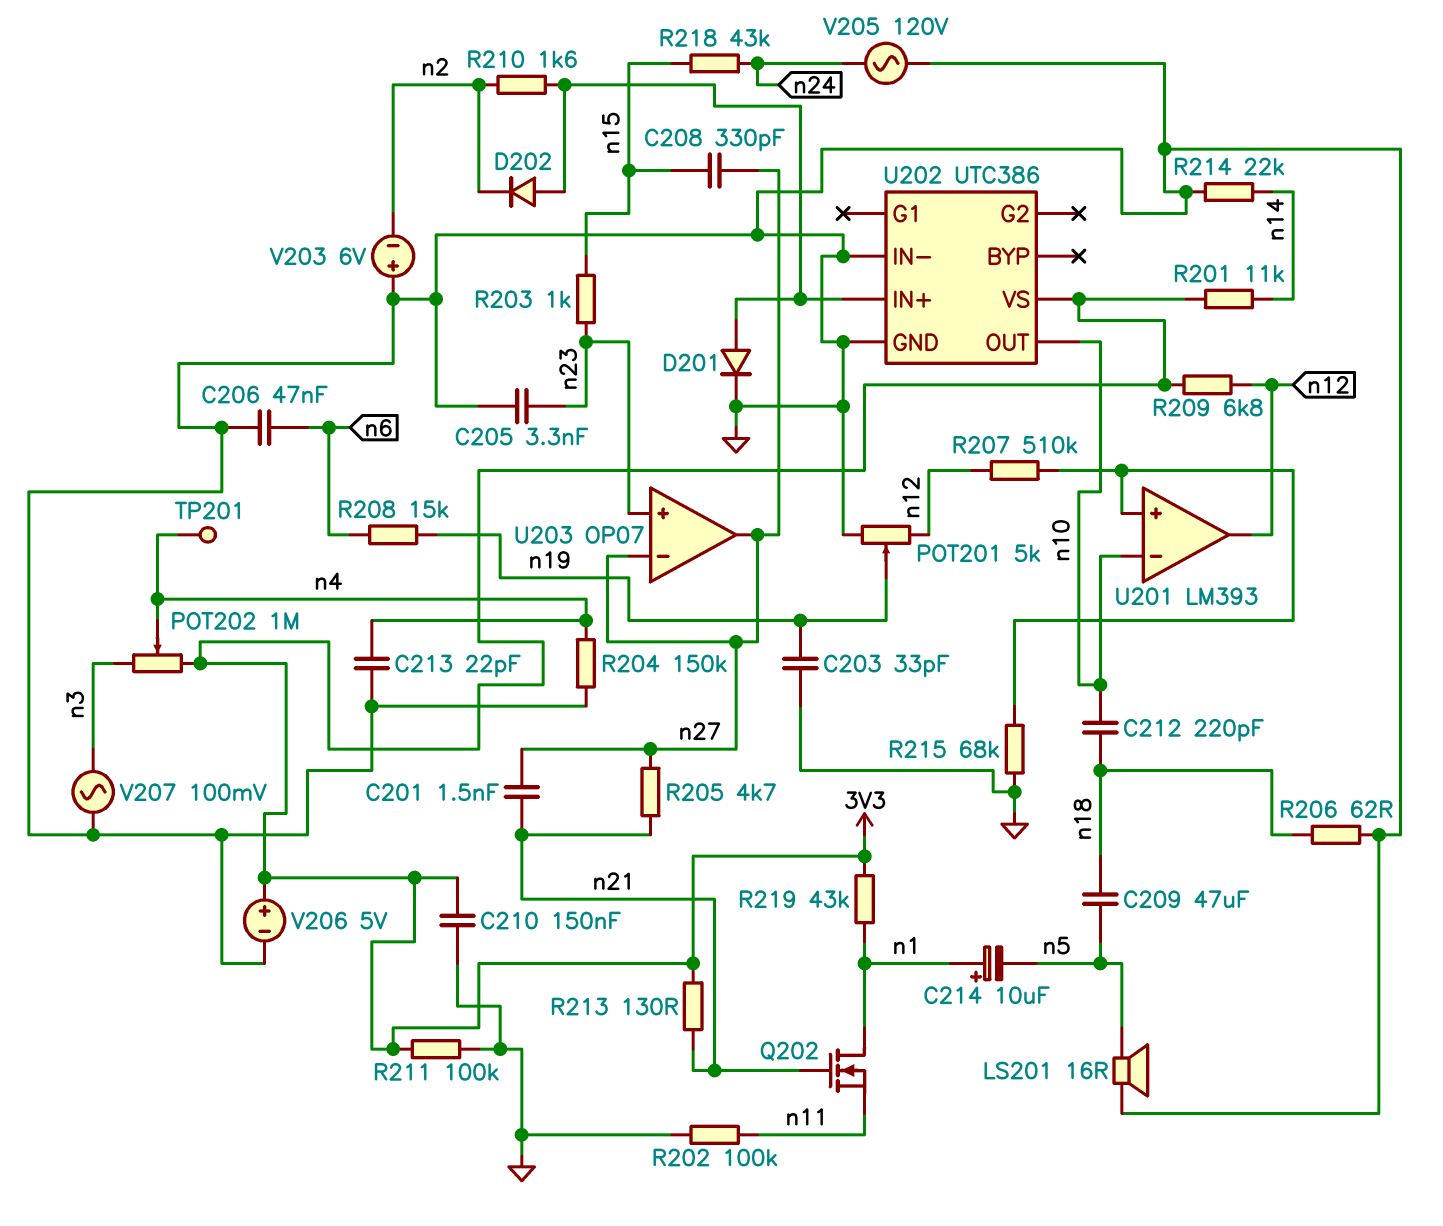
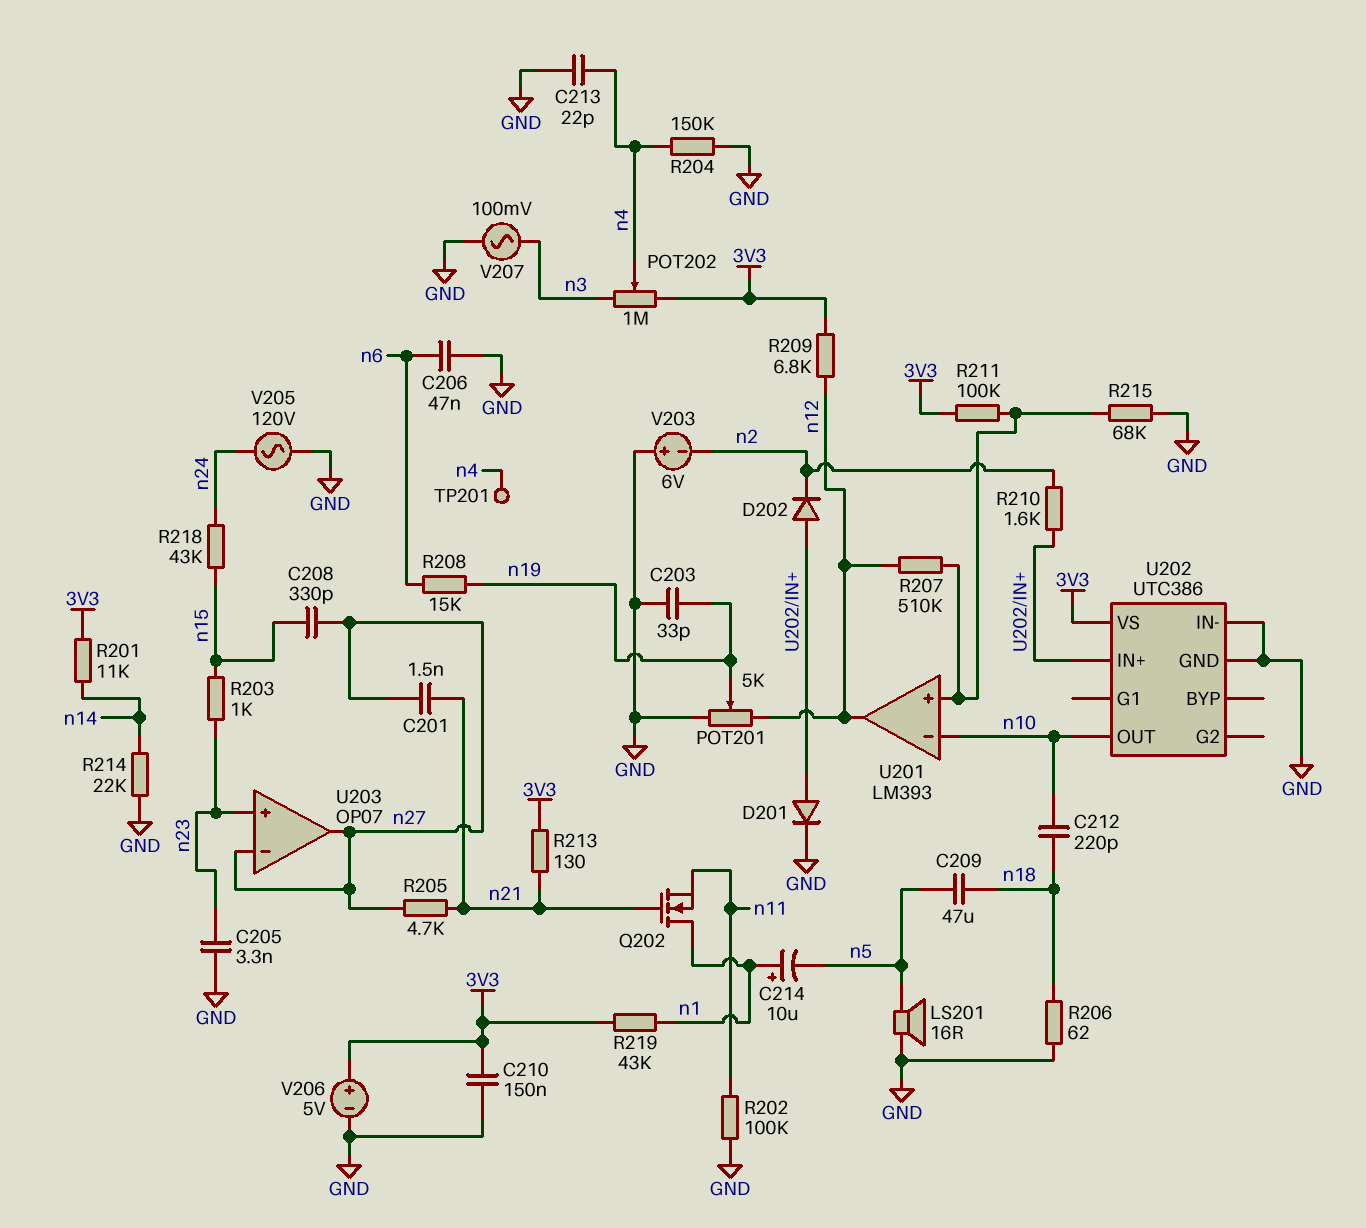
R211: 100k (3V3, GND) -> 100k (3V3, U201/in+)

